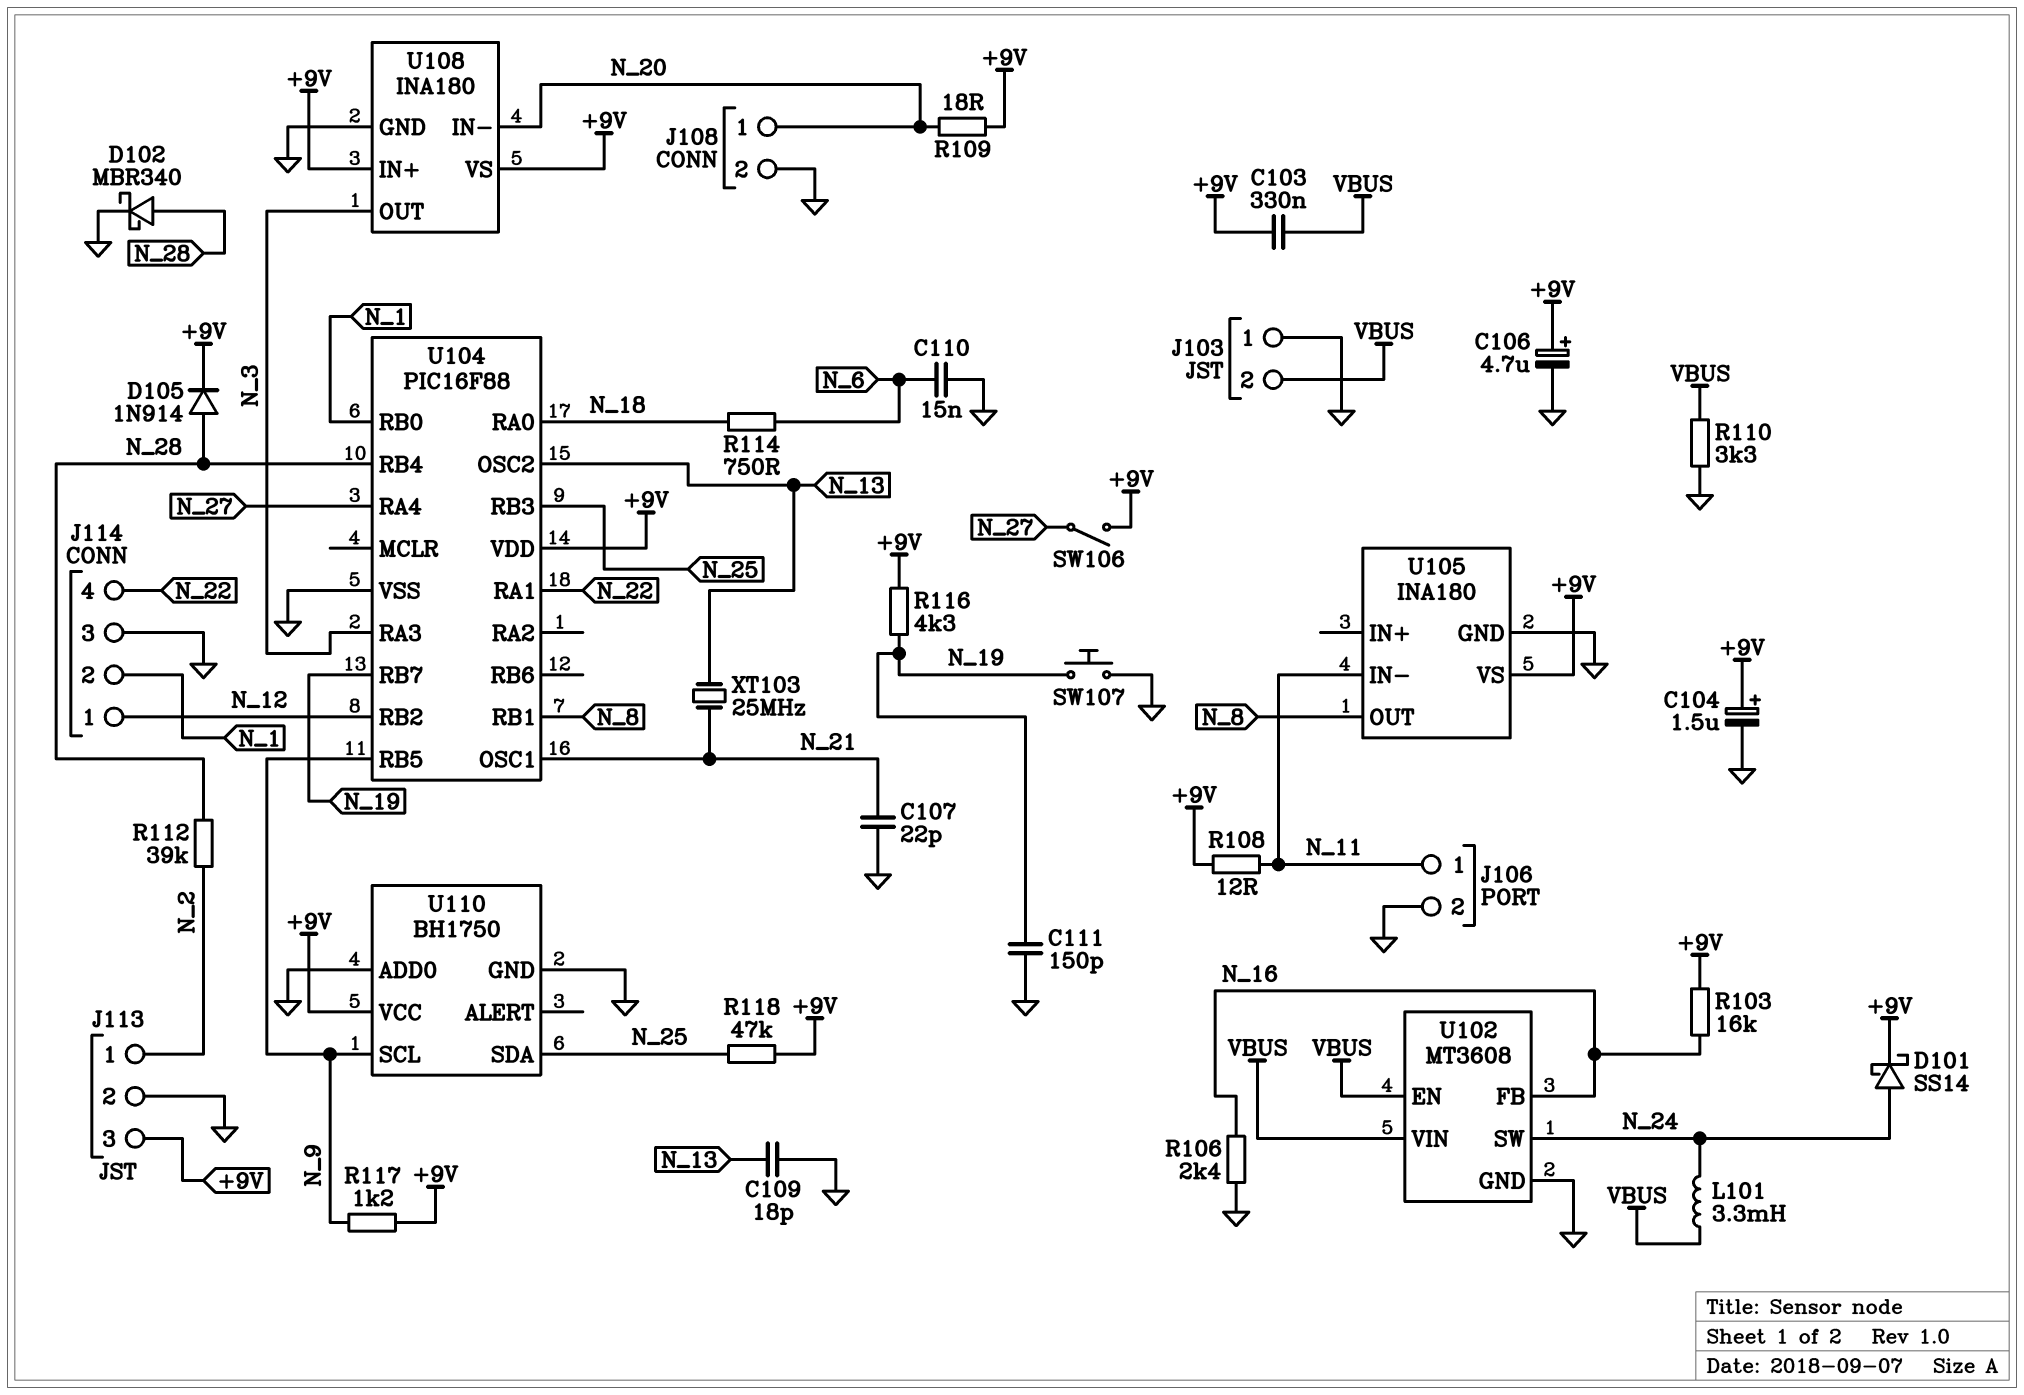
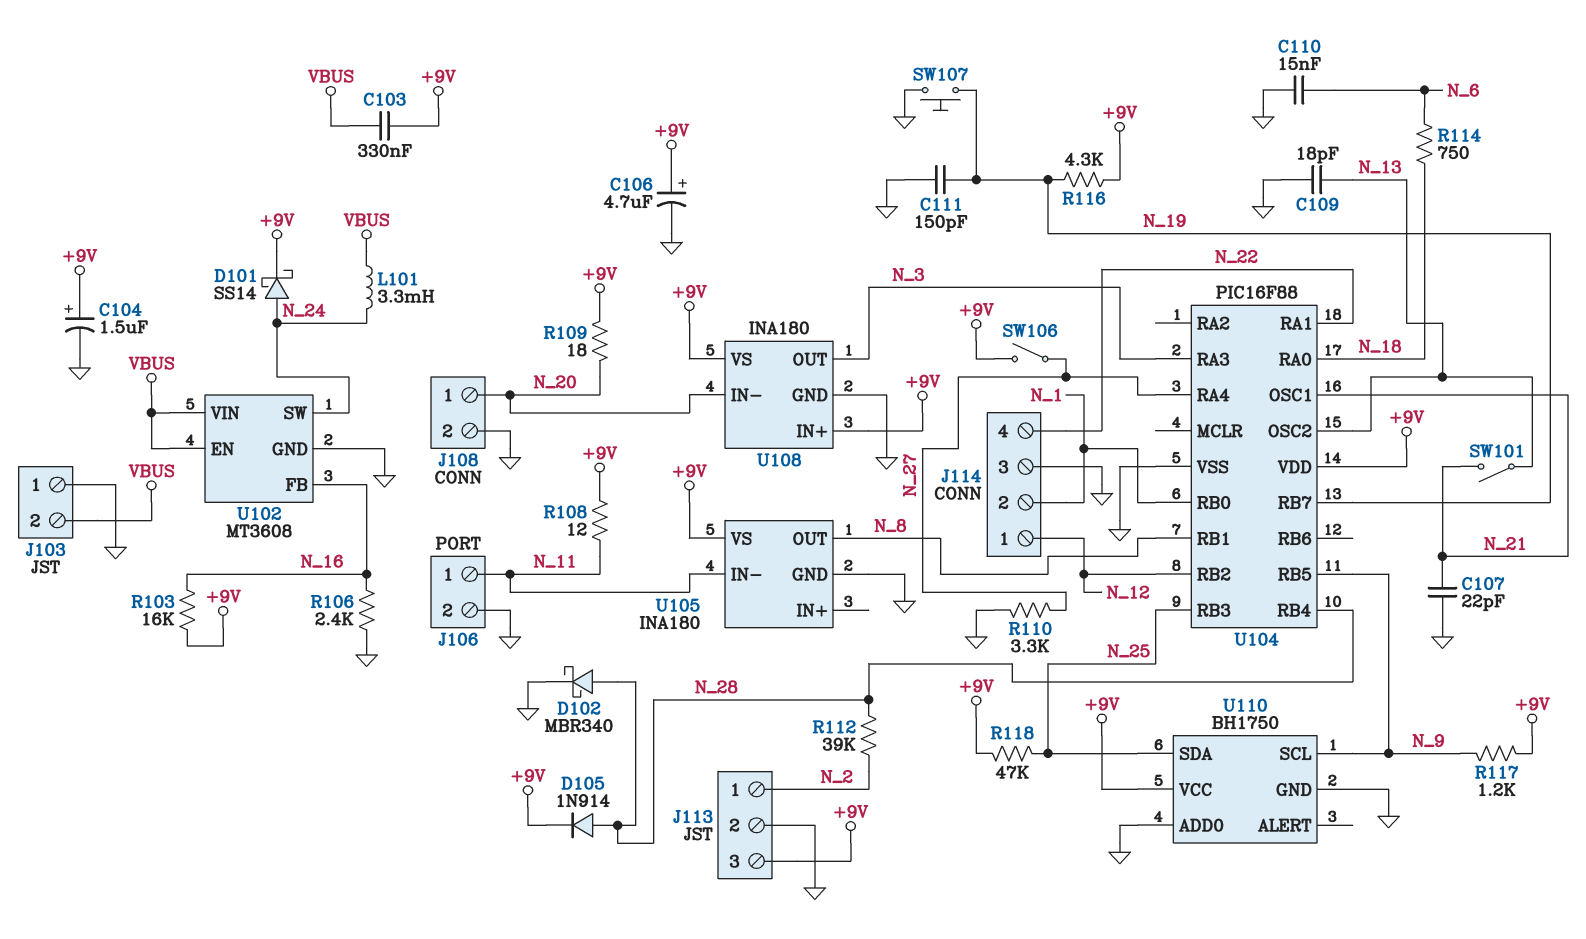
R110: 3.3k (GND, VBUS) -> 3.3k (GND, N_27)
SW101: none -> switch (N_13, N_21)
XT103: 25MHz (N_13, N_21) -> none

